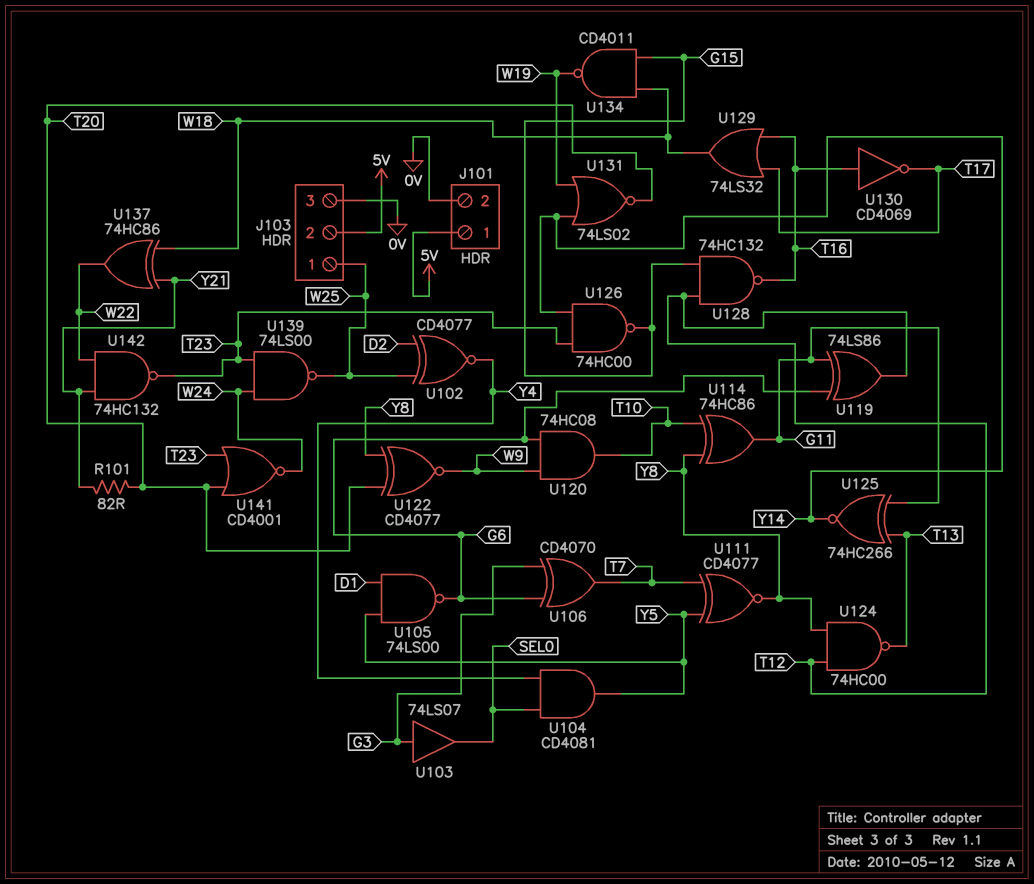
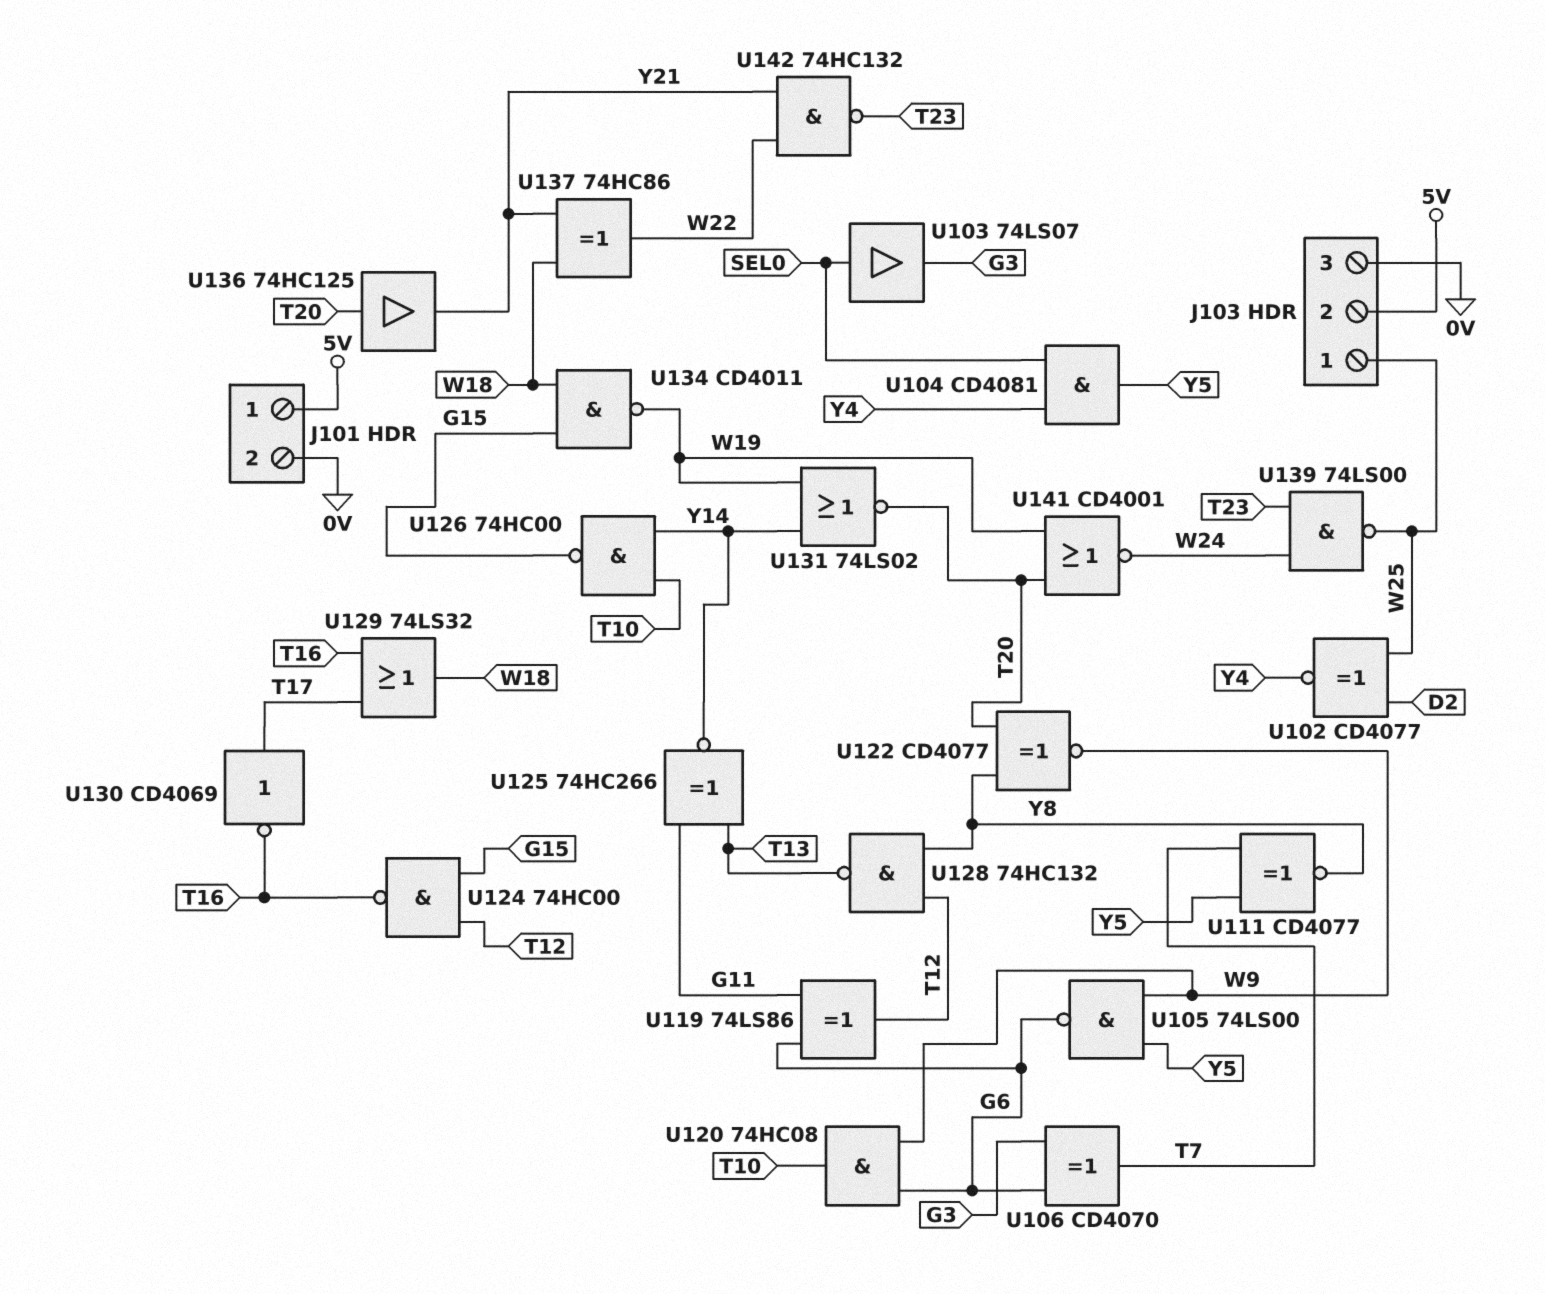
R101: 82 (T20, Y21) -> none
U103: buffer 74LS07 (in G3, out SEL0) -> buffer 74LS07 (in SEL0, out G3)
U105: NAND 74LS00 (in D1, in Y5, out G6) -> NAND 74LS00 (in W9, in Y5, out G6)
U114: XOR 74HC86 (in T10, in Y8, out G11) -> none
U124: NAND 74HC00 (in T12, in Y8, out T13) -> NAND 74HC00 (in G15, in T12, out T16)
U126: NAND 74HC00 (in T23, in Y14, out G15) -> NAND 74HC00 (in T10, in Y14, out G15)
U128: NAND 74HC132 (in G15, in T12, out T16) -> NAND 74HC132 (in T12, in Y8, out T13)
U130: NOT CD4069 (in T16, out T17) -> NOT CD4069 (in T17, out T16)
U136: none -> buffer 74HC125 (in T20, out Y21)
U141: NOR CD4001 (in T20, in T23, out W24) -> NOR CD4001 (in T20, in W19, out W24)

